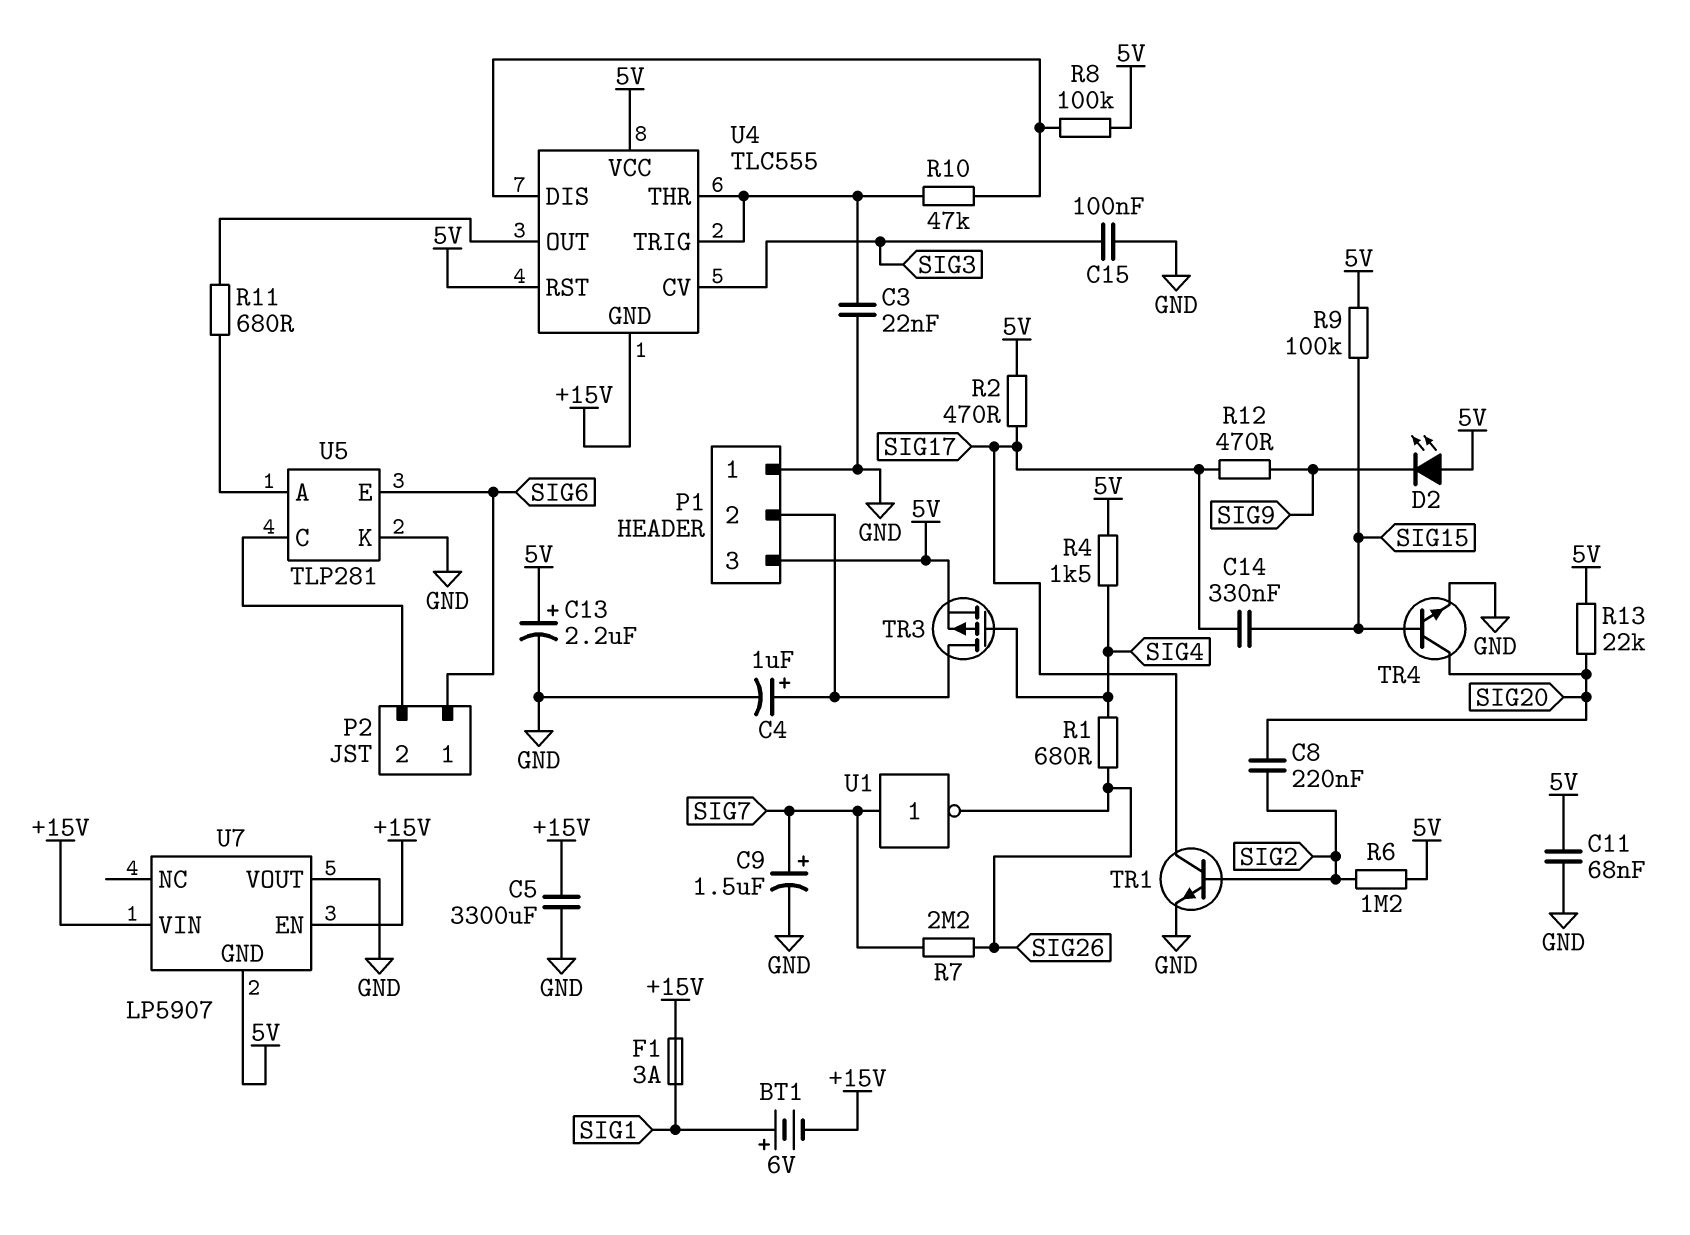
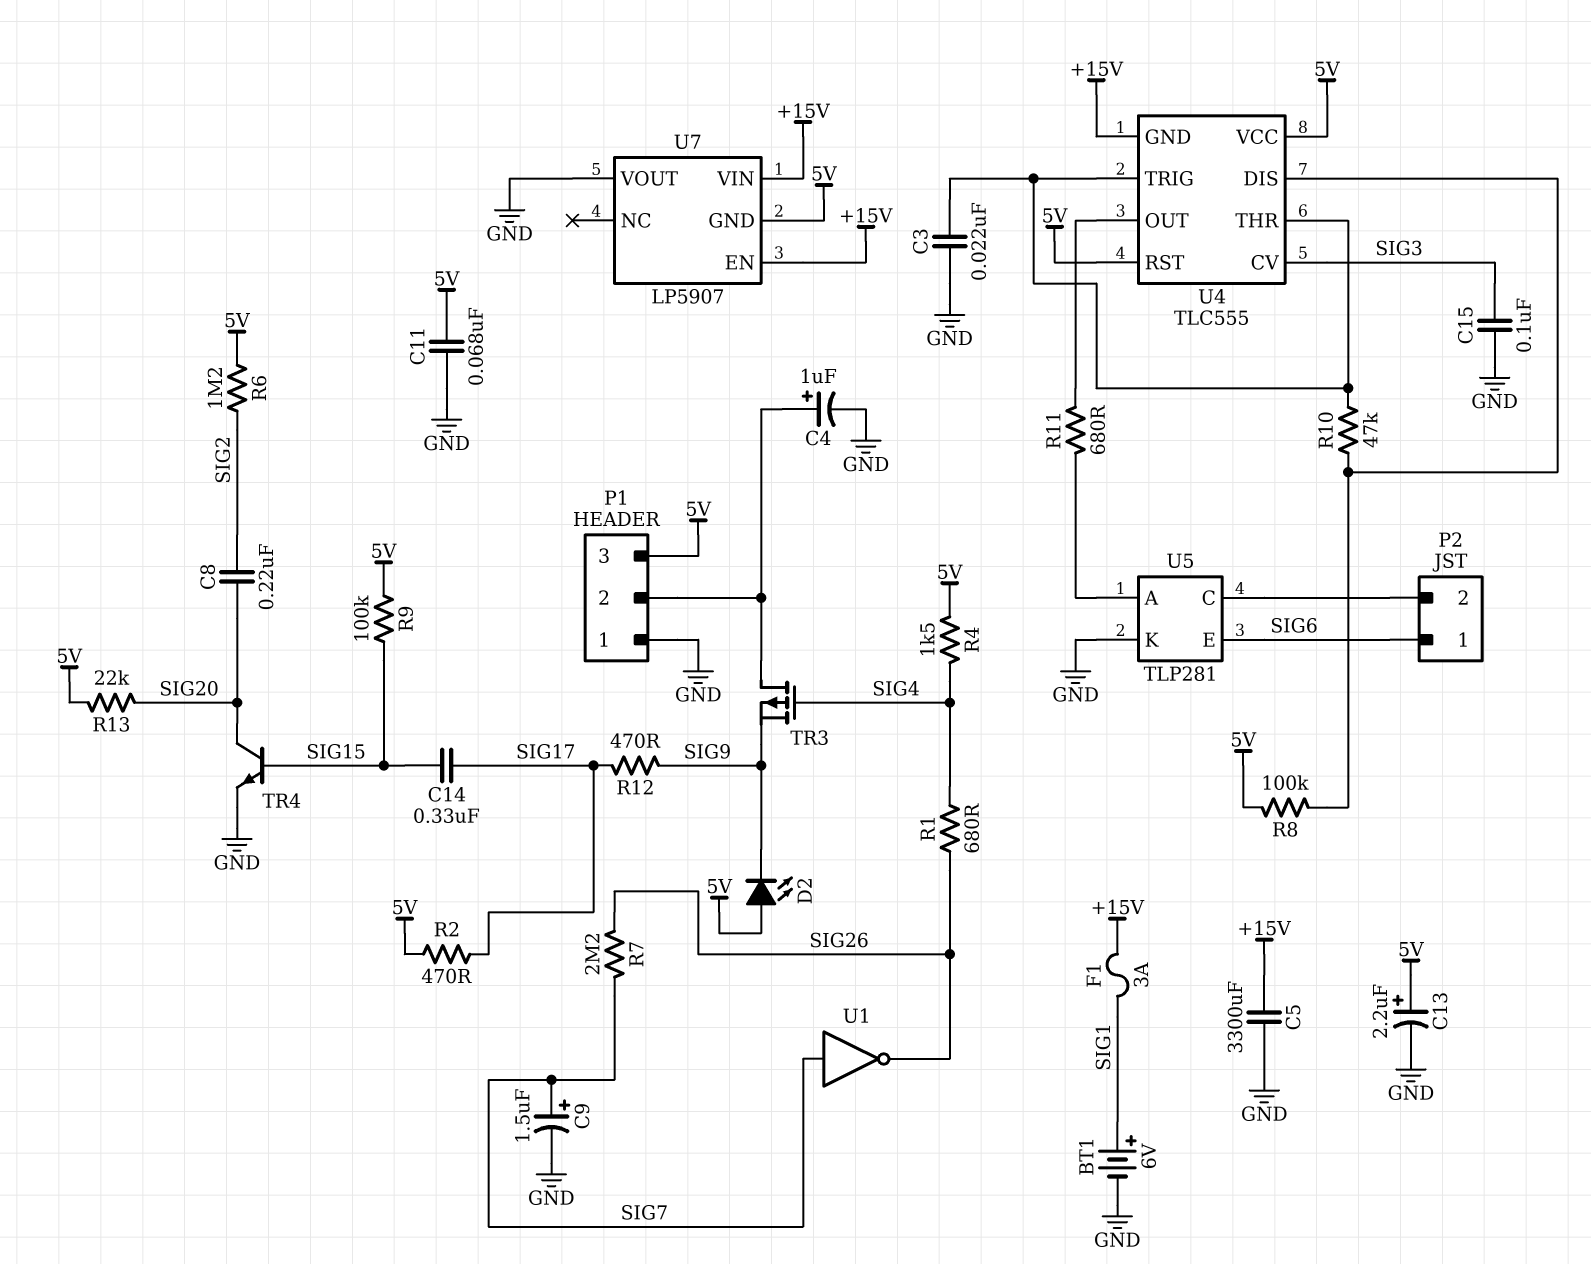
BT1: 6V (plus SIG1, minus +15V) -> 6V (plus SIG1, minus GND)
TR1: NPN (B SIG2, C SIG17, E GND) -> none
TR3: PMOS (G SIG4, D P1/2, S 5V) -> PMOS (G SIG4, D P1/2, S SIG9)

